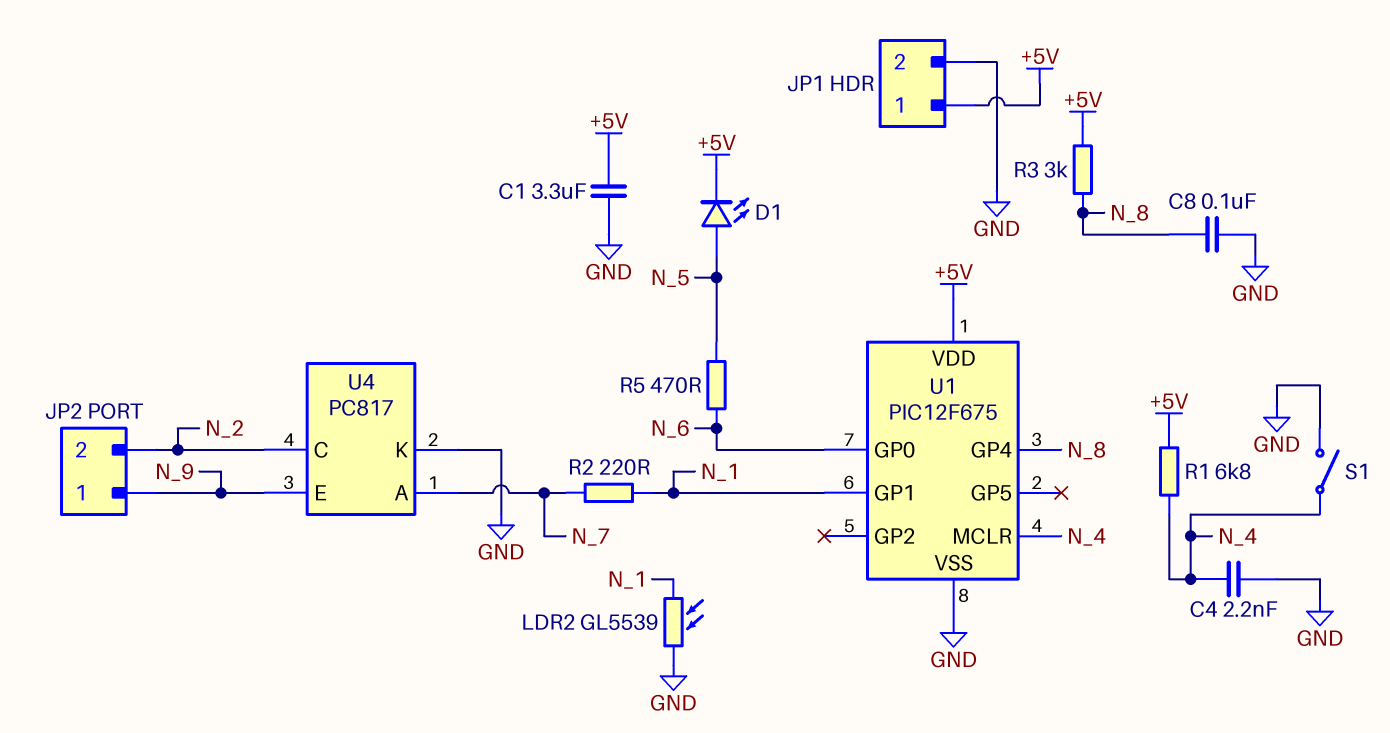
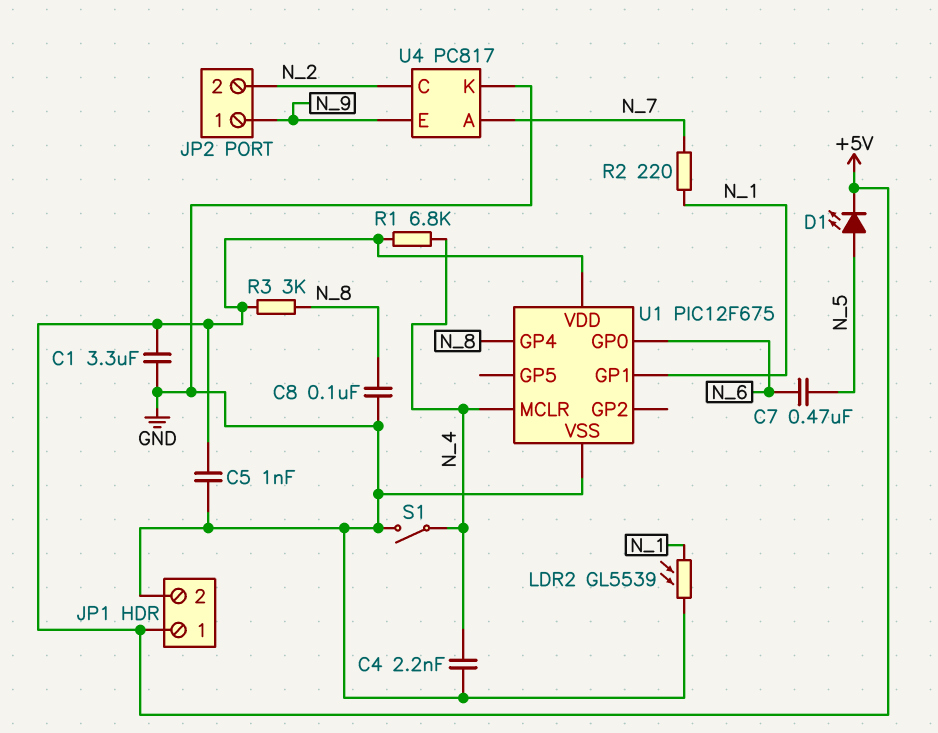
C5: none -> 1nF (+5V, GND)
C7: none -> 470nF (N_5, N_6)
R5: 470 (N_5, N_6) -> none

